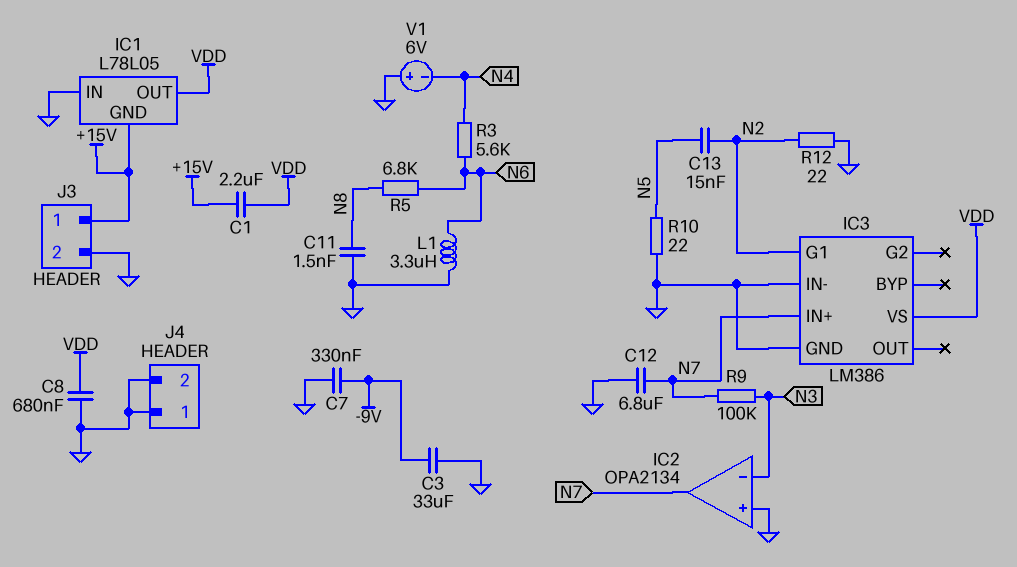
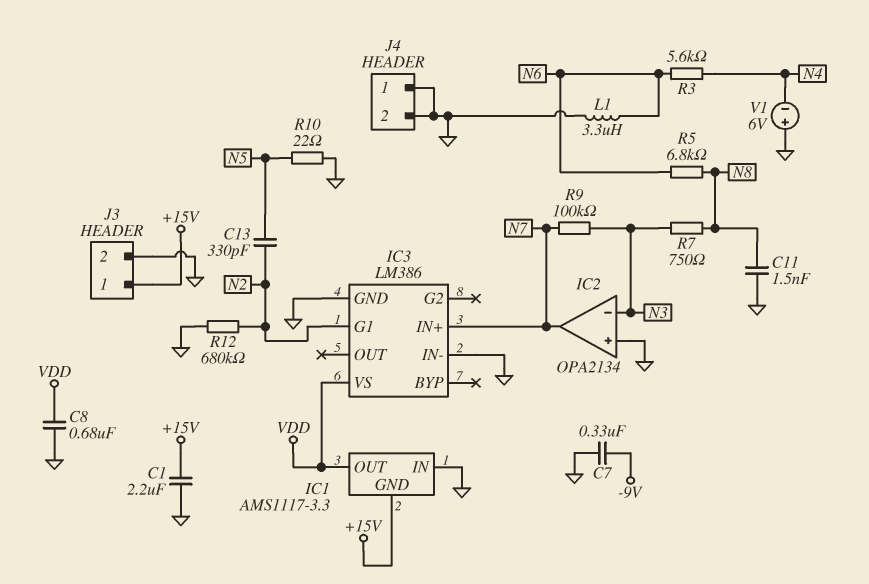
C1: 2.2uF (+15V, VDD) -> 2.2uF (+15V, GND)
C3: 33uF (-9V, GND) -> none
C12: 6.8uF (GND, N7) -> none
C13: 15nF (N2, N5) -> 330pF (N2, N5)
IC1: L78L05 -> AMS1117-3.3
R7: none -> 750 (N3, N8)
R12: 22 (GND, N2) -> 680k (GND, N2)

